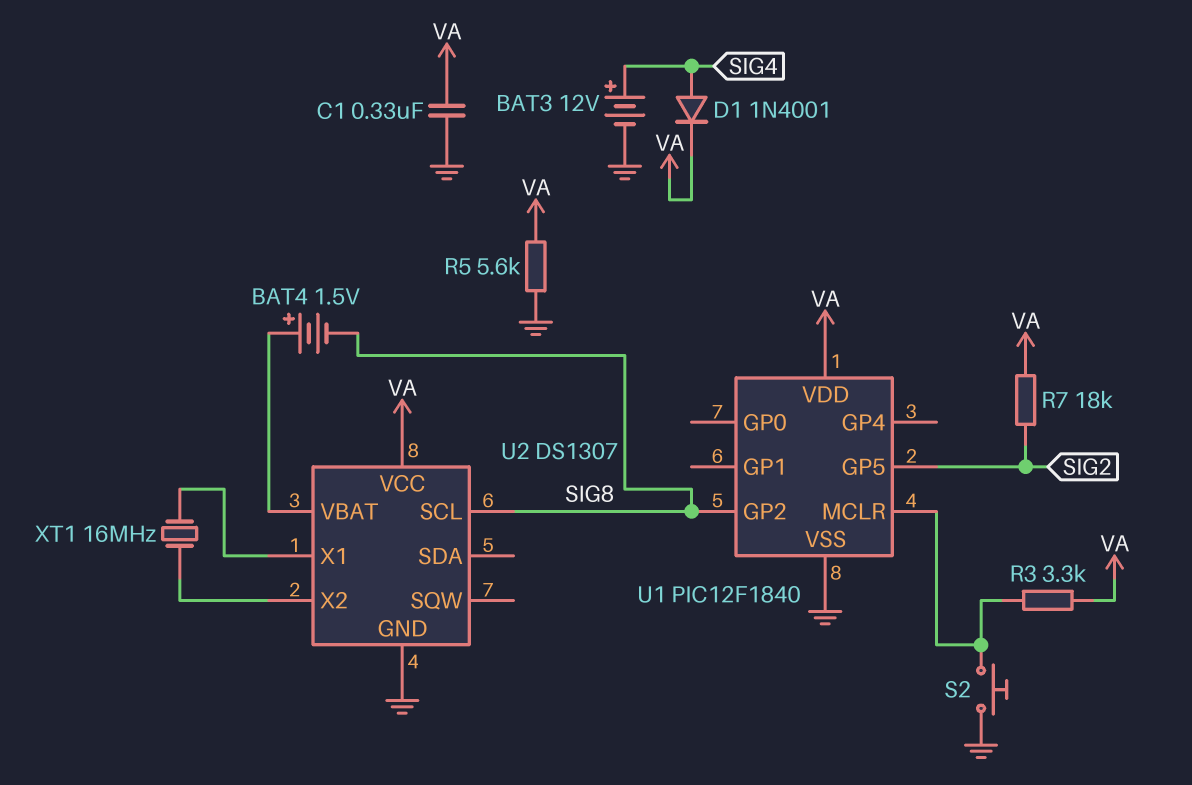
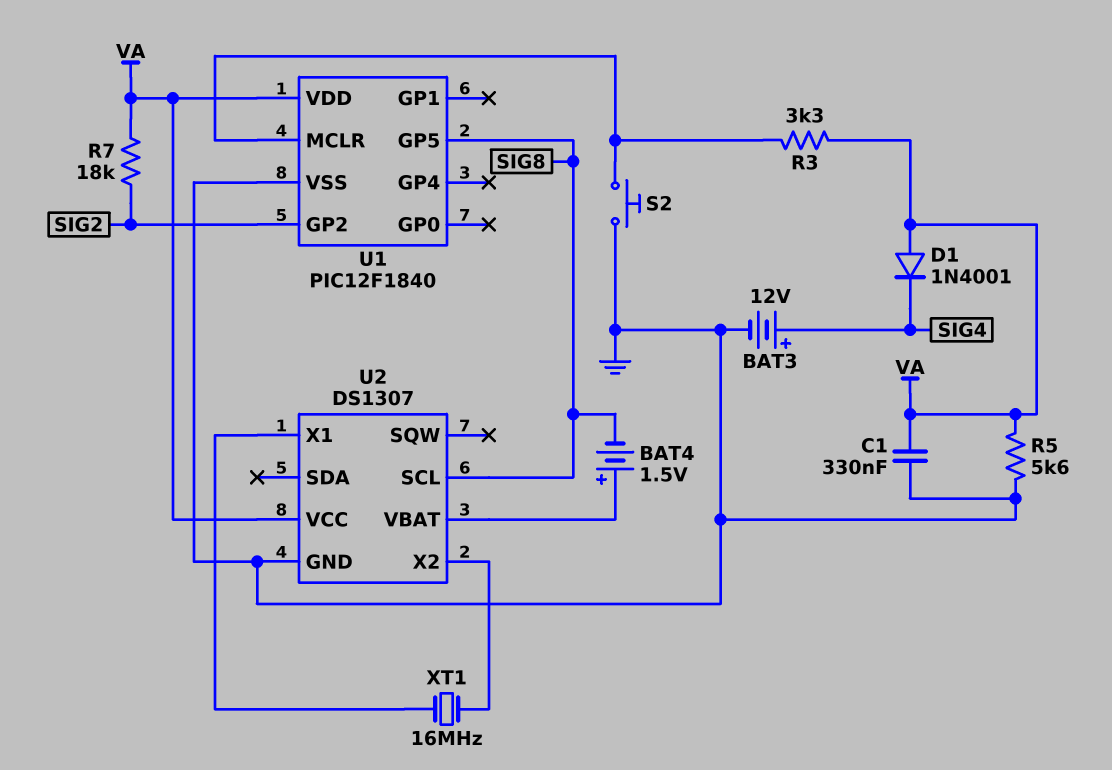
D1: diode 1N4001 (A SIG4, K VA) -> diode 1N4001 (A VA, K SIG4)
U1 pin GP2: SIG8 -> SIG2
U1 pin GP5: SIG2 -> SIG8

